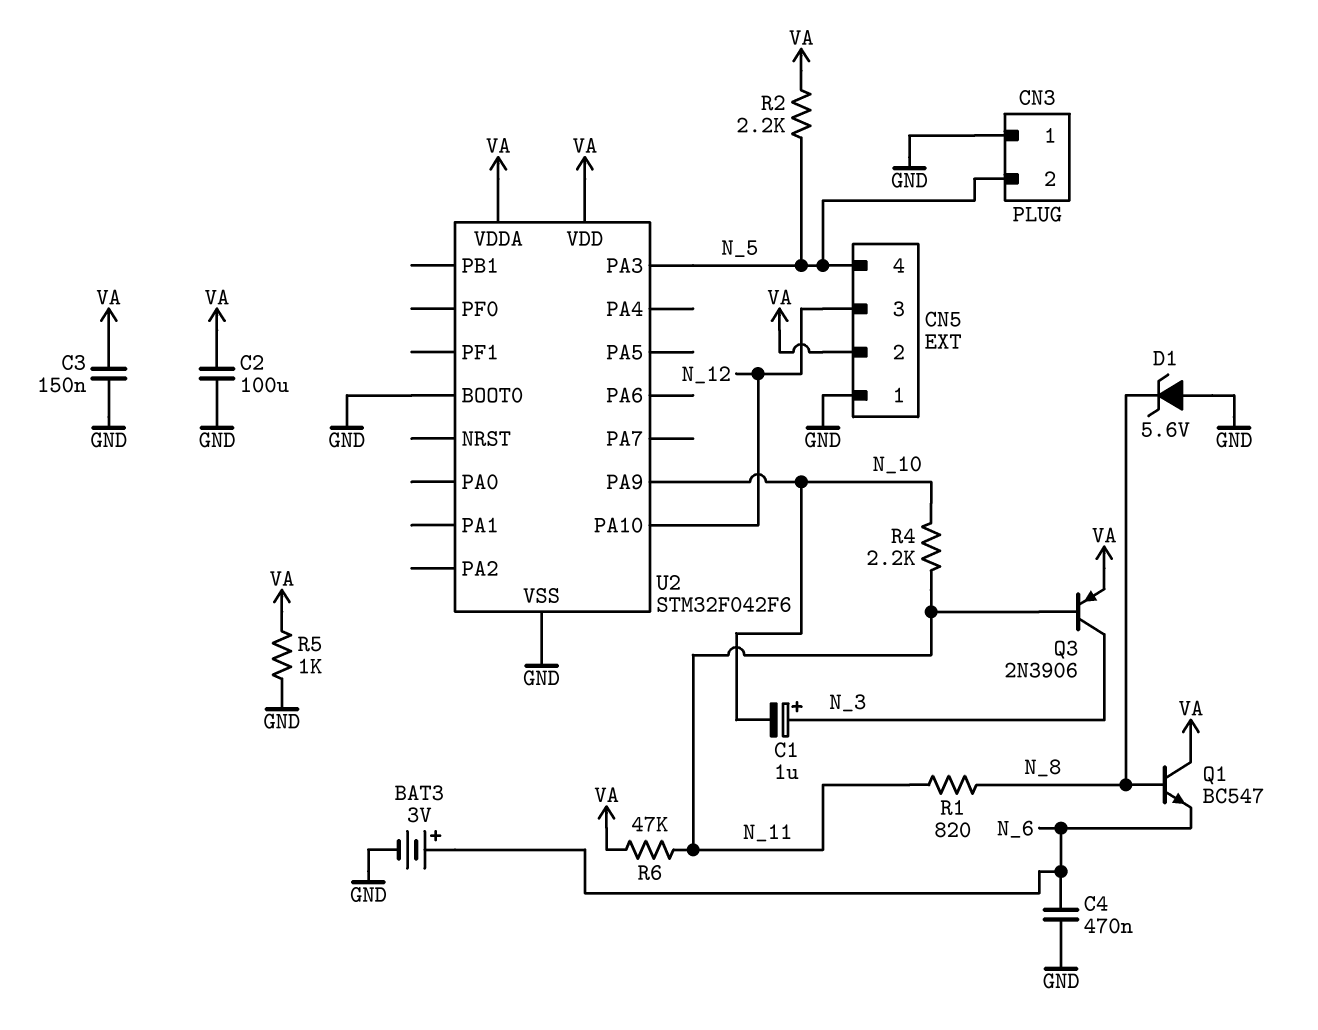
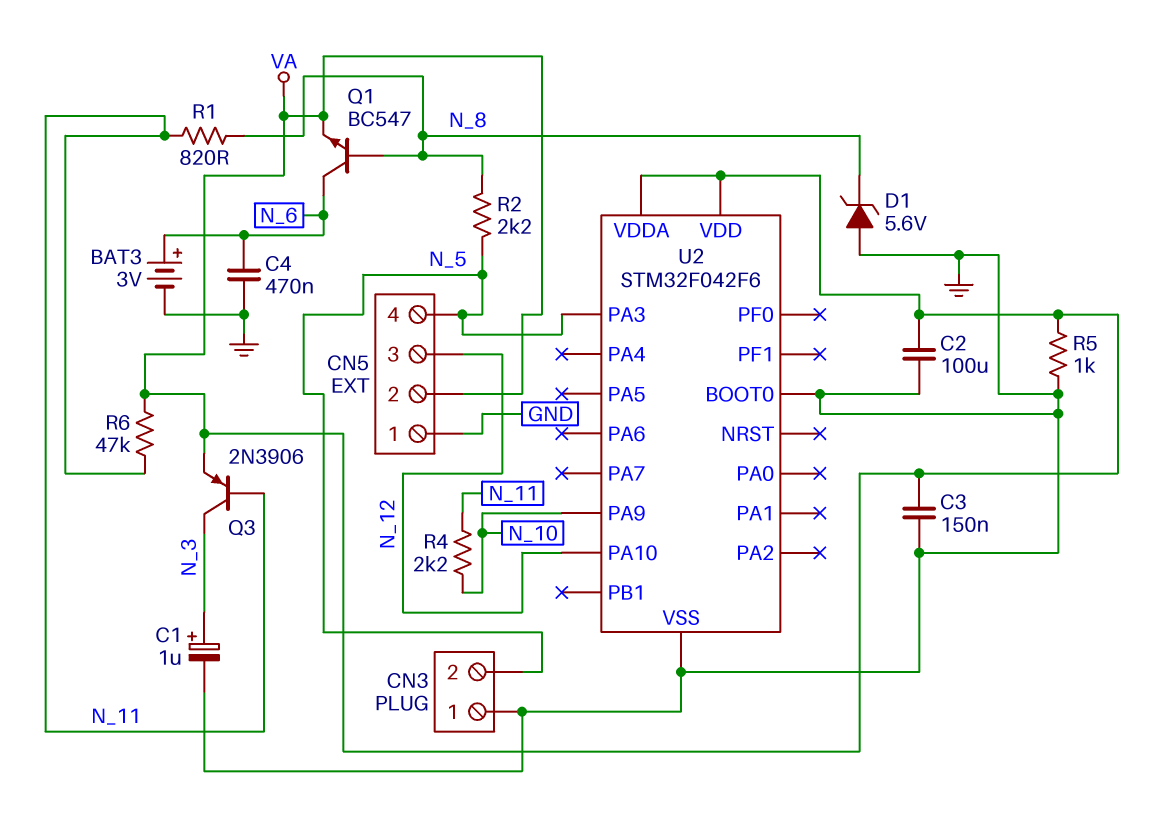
C1: 1uF (plus N_3, minus N_10) -> 1uF (plus N_3, minus GND)
Q1: NPN BC547 (B N_8, C VA, E N_6) -> NPN BC547 (B N_8, C N_6, E VA)
R2: 2.2k (N_5, VA) -> 2.2k (N_5, N_8)

